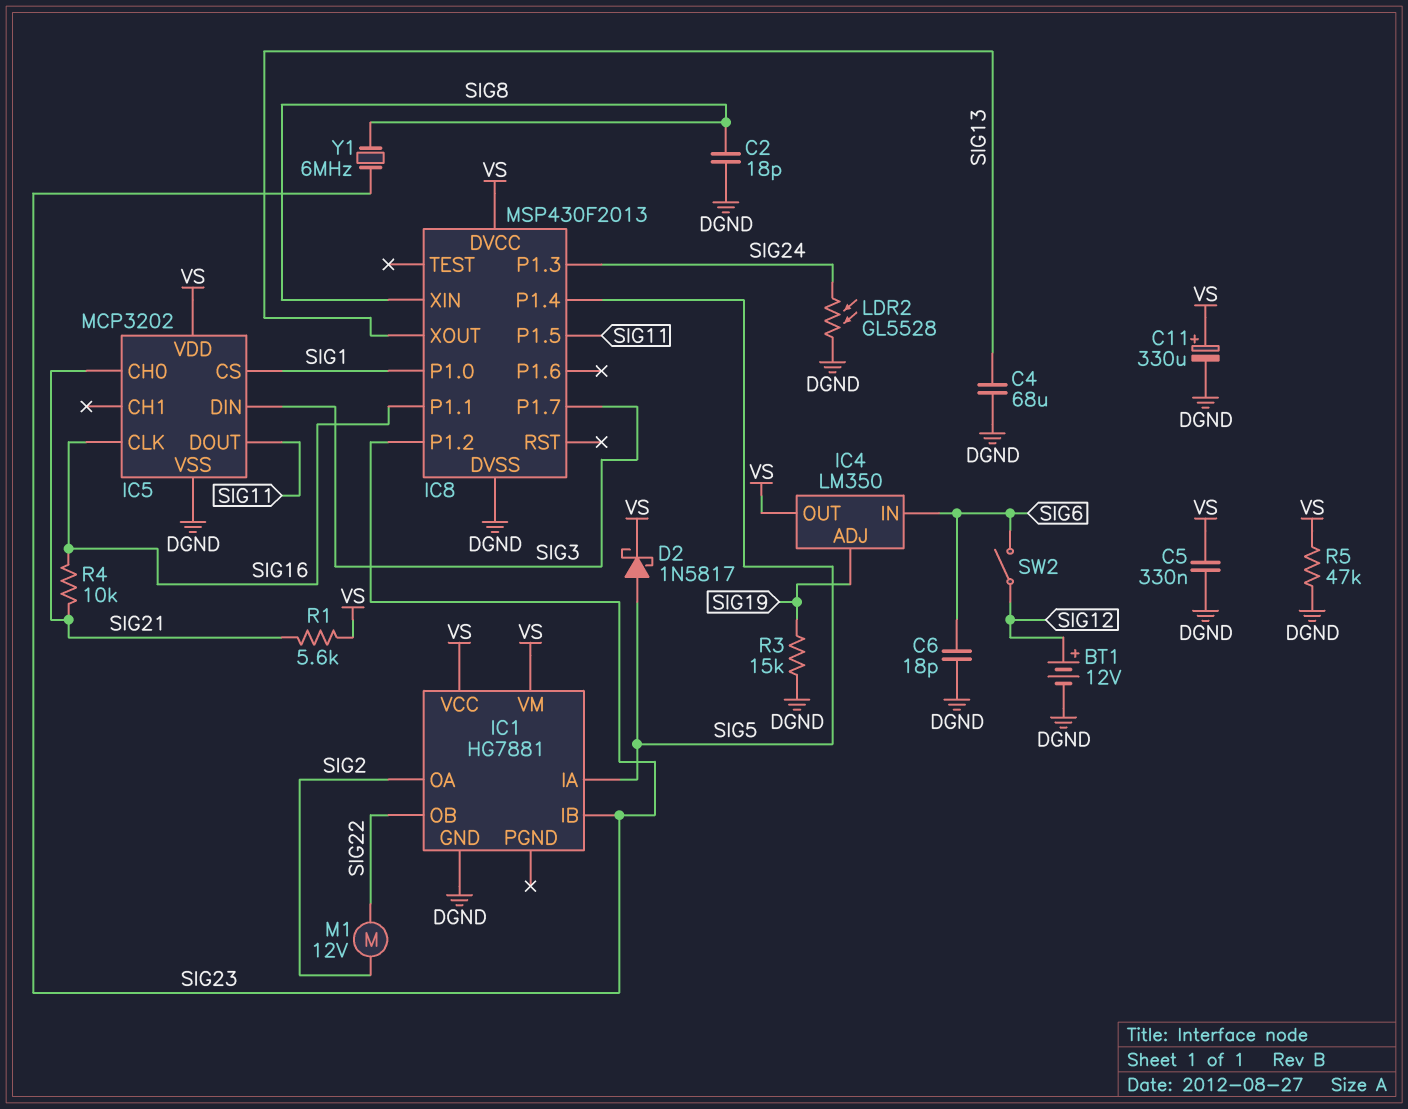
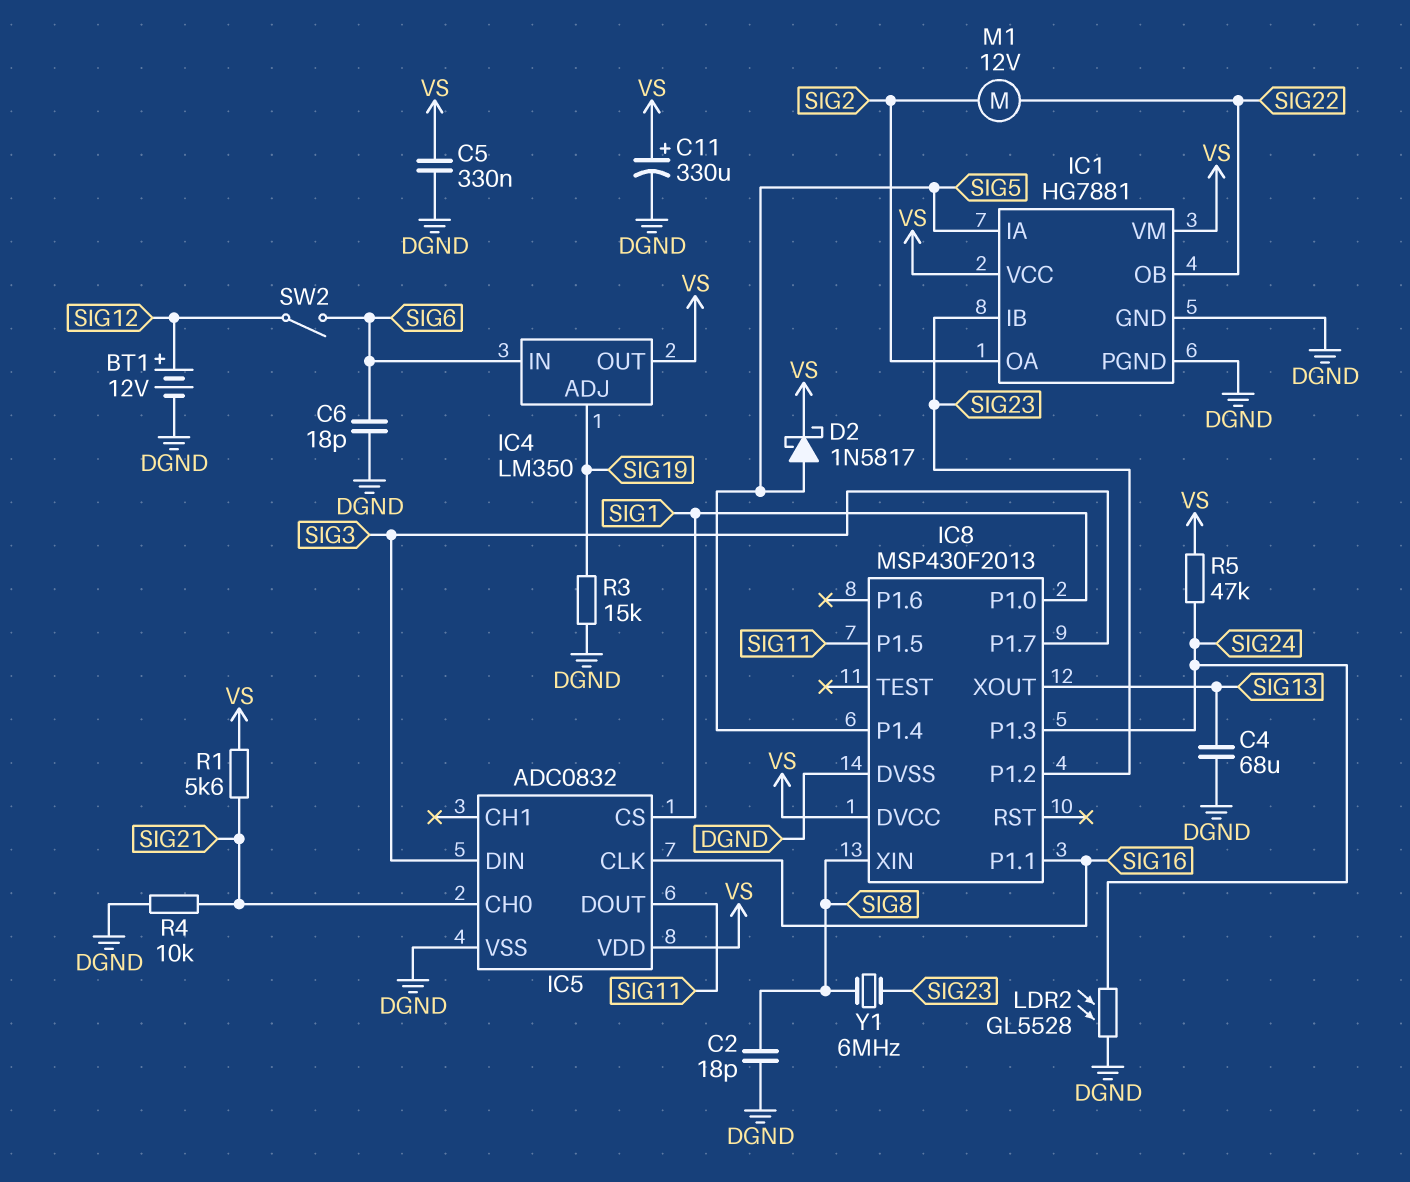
IC1 pin PGND: none -> DGND
IC5: MCP3202 -> ADC0832
R4: 10k (SIG16, SIG21) -> 10k (DGND, SIG21)
R5: 47k (DGND, VS) -> 47k (SIG24, VS)

